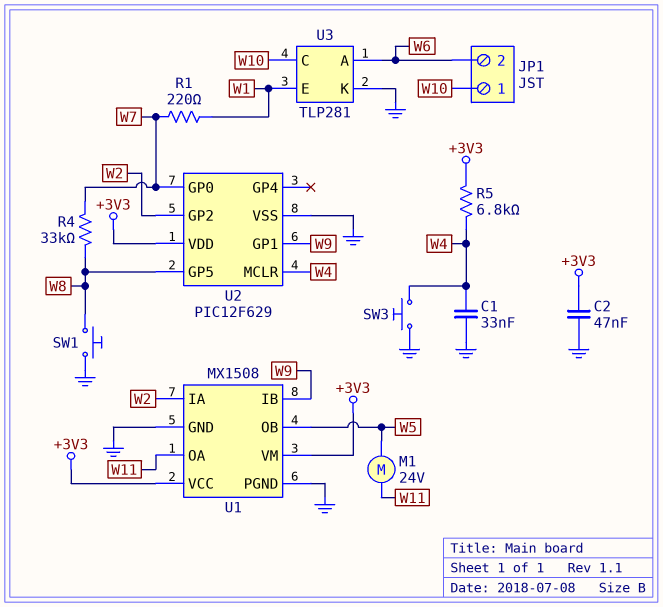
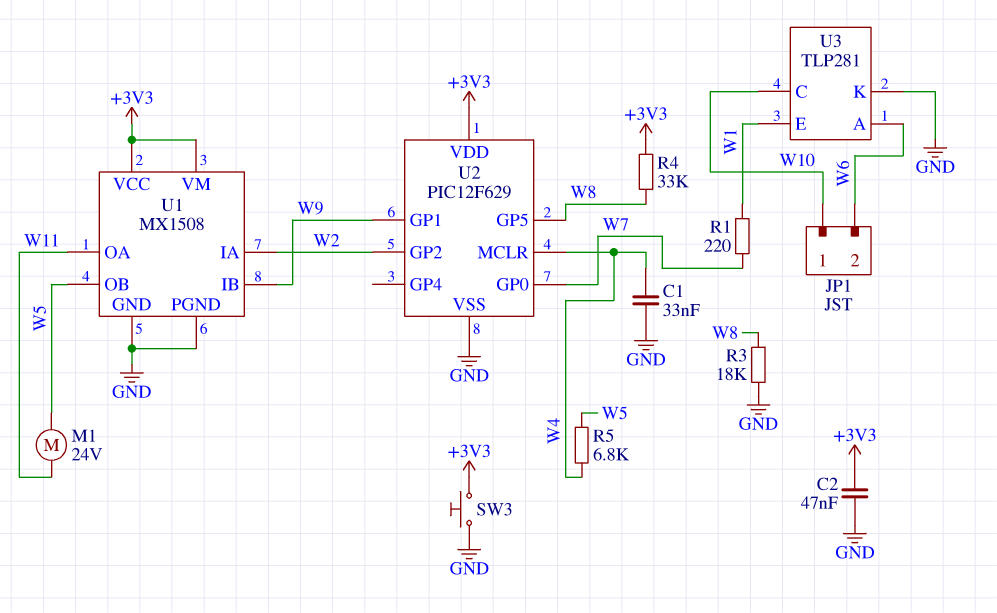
R3: none -> 18k (GND, W8)
R4: 33k (W7, W8) -> 33k (+3V3, W8)
R5: 6.8k (+3V3, W4) -> 6.8k (W4, W5)
SW1: button (GND, W8) -> none
SW3: button (GND, W4) -> button (+3V3, GND)

